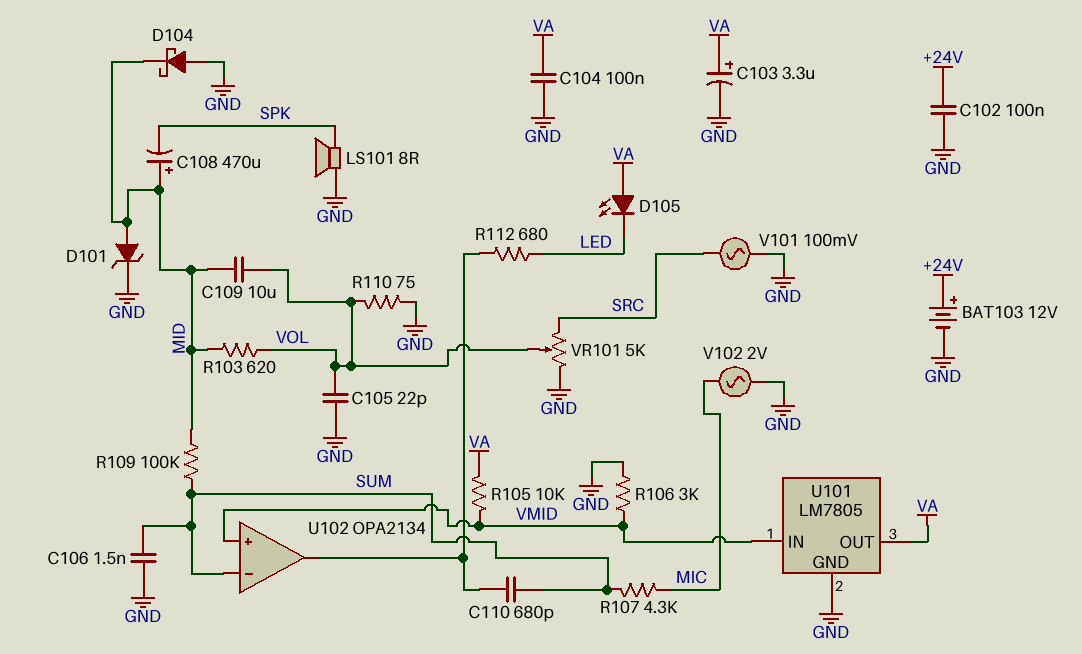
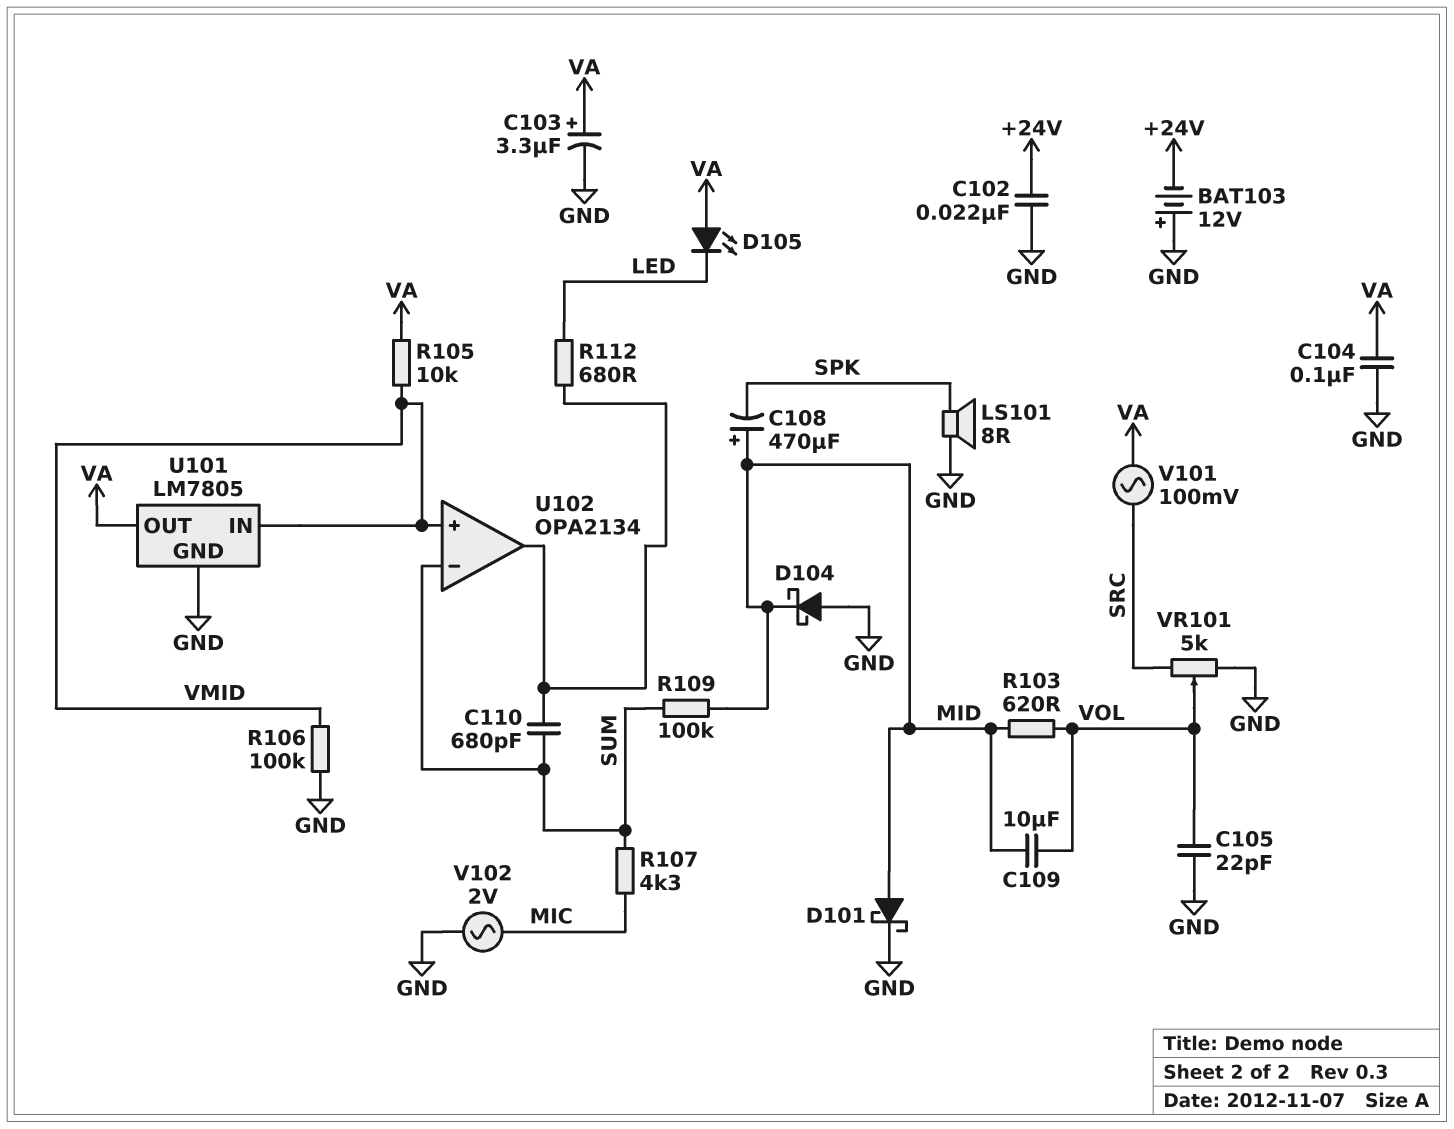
BAT103: 12V (plus +24V, minus GND) -> 12V (plus GND, minus +24V)
C102: 100nF (+24V, GND) -> 22nF (+24V, GND)
C106: 1.5nF (GND, SUM) -> none
D101: zener (A MID, K GND) -> schottky (A MID, K GND)
R106: 3k (GND, VMID) -> 100k (GND, VMID)
R110: 75 (GND, VOL) -> none
V101: AC 100mV (GND, SRC) -> AC 100mV (SRC, VA)

